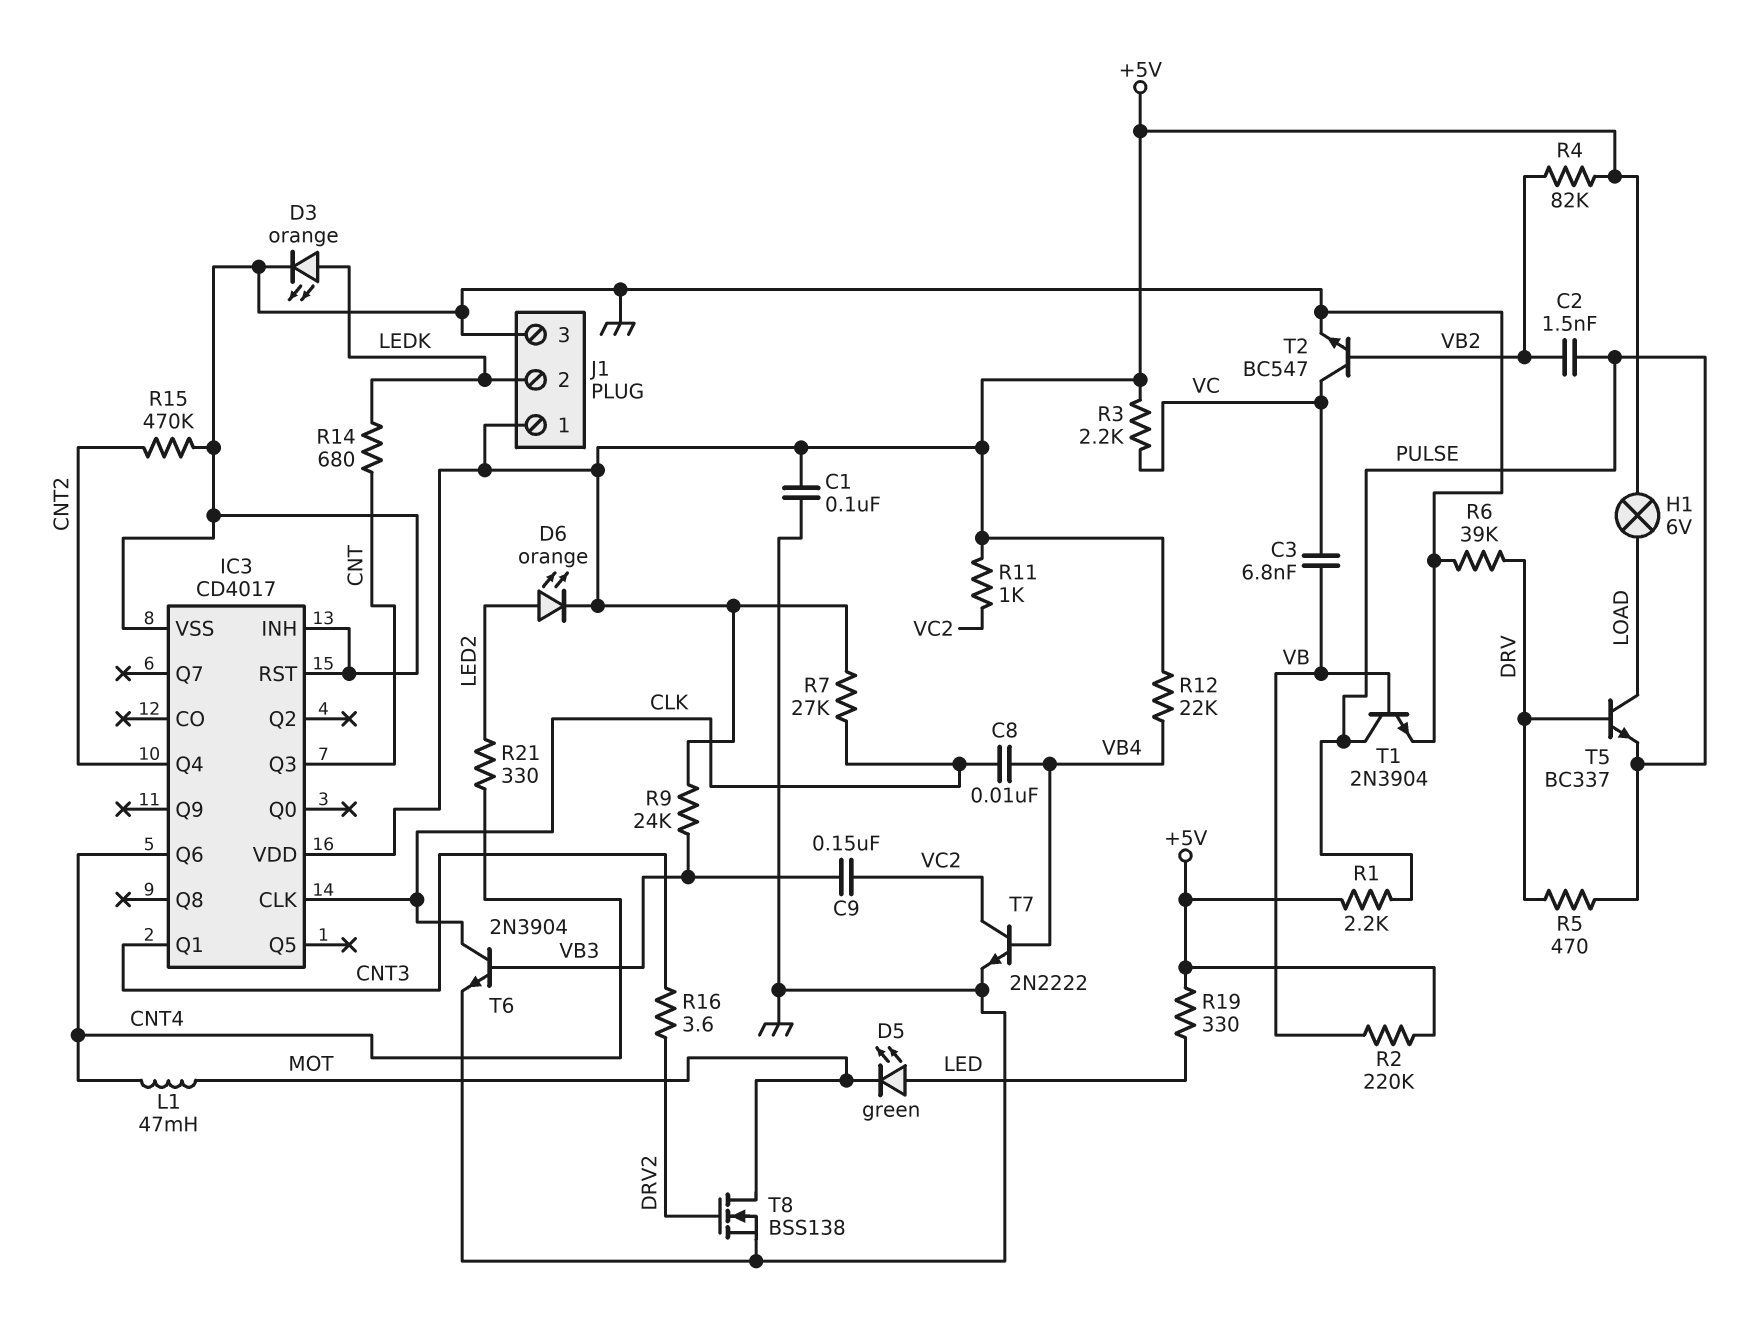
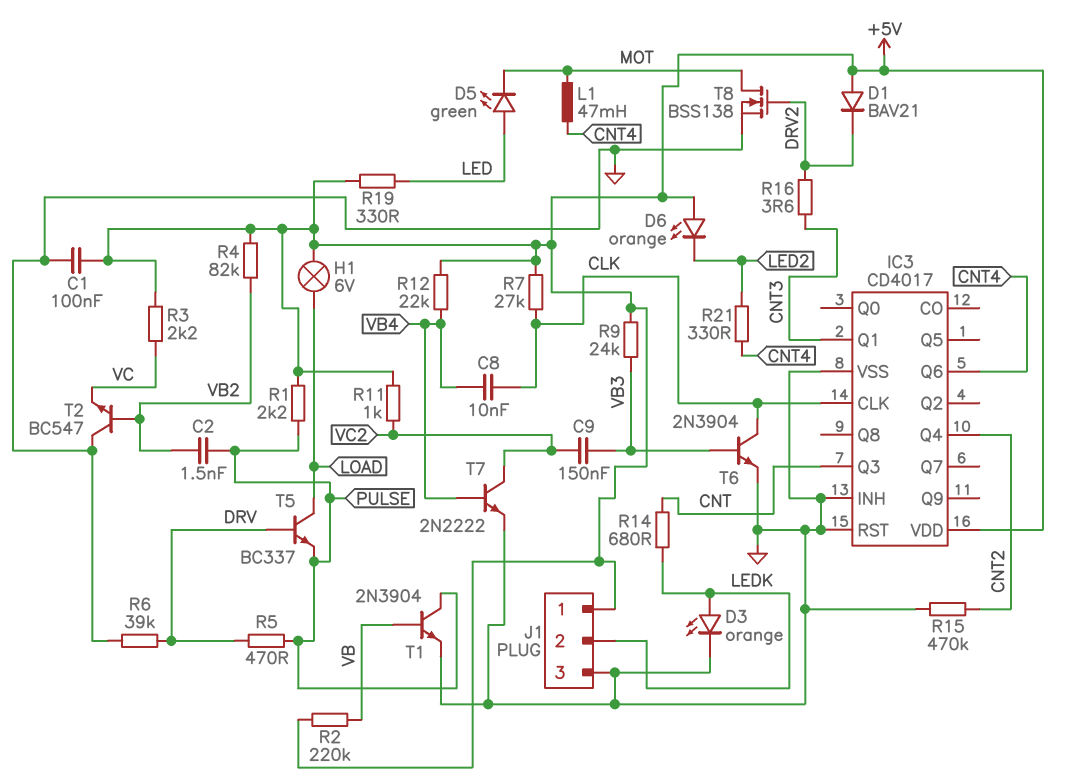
C3: 6.8nF (VB, VC) -> none
D1: none -> diode BAV21 (A +5V, K DRV2)
D6: LED orange (A LED2, K +5V) -> LED orange (A +5V, K LED2)
T2: NPN BC547 (B VB2, C VC, E GND) -> NPN BC547 (B VB2, C GND, E VC)

